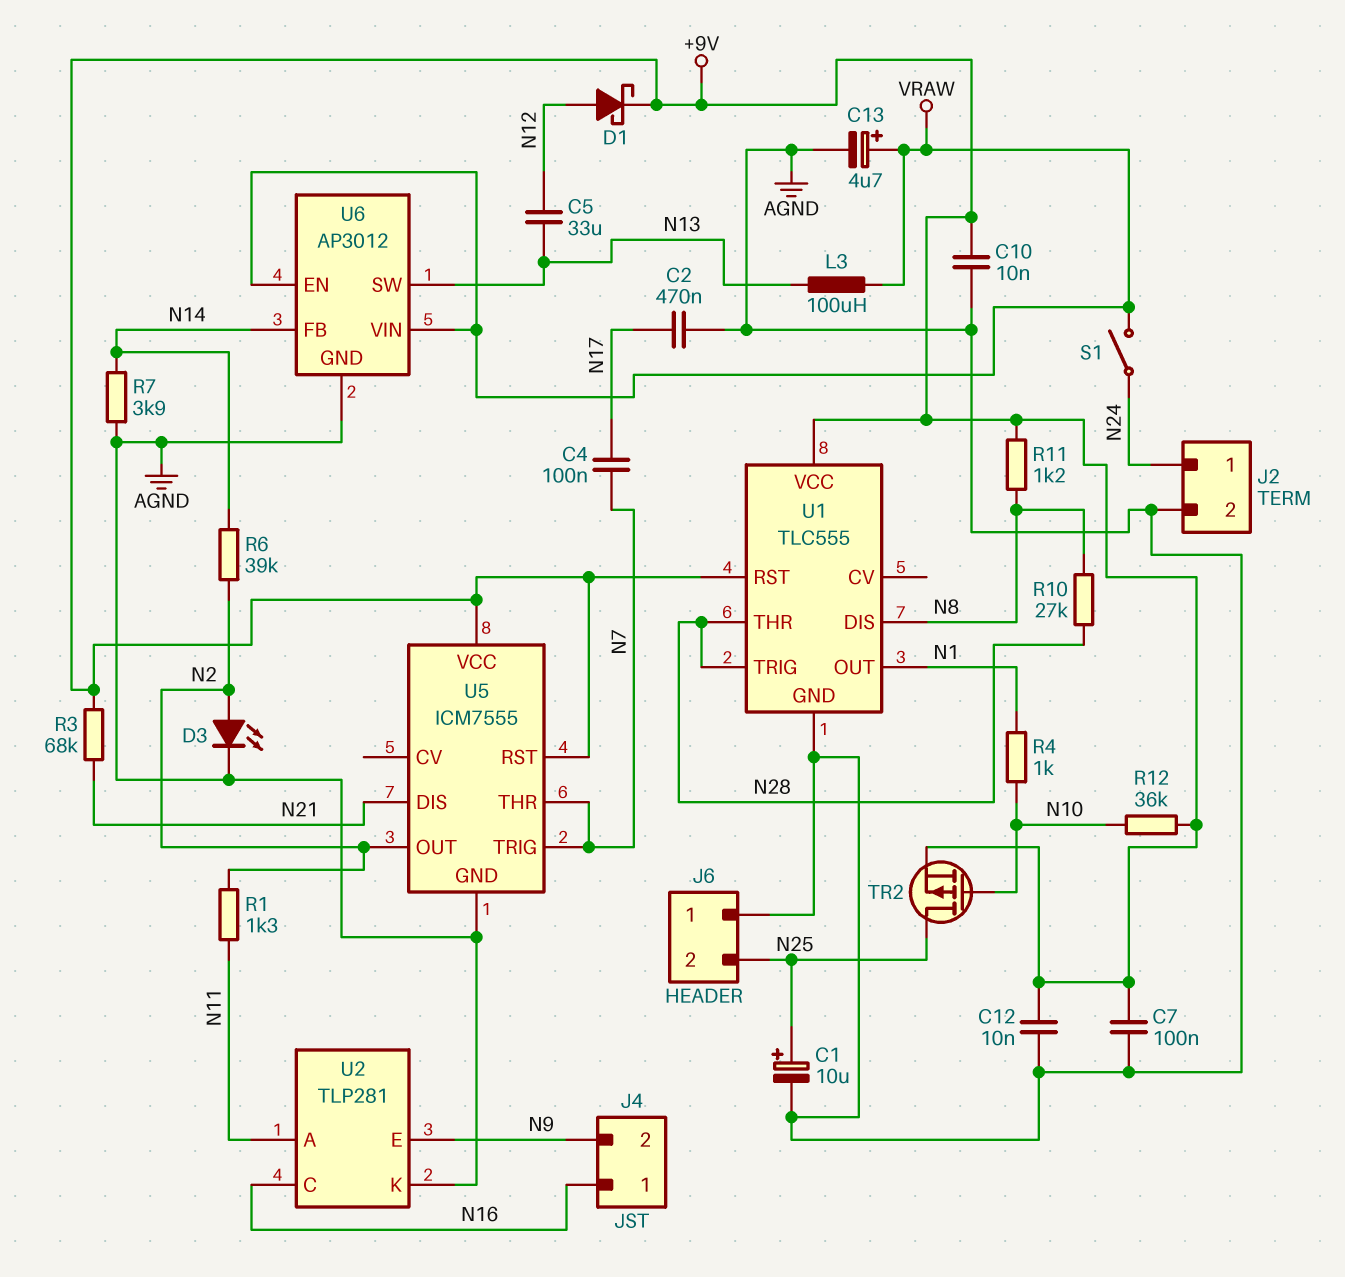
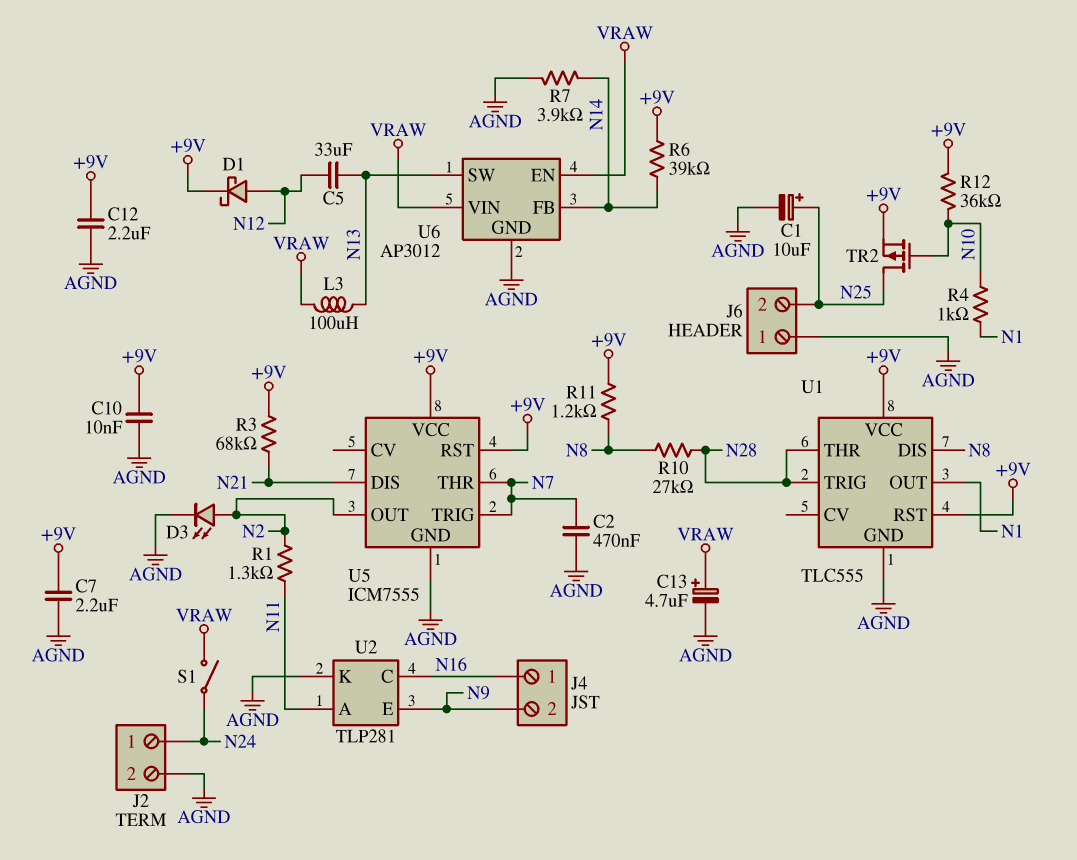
C2: 470nF (AGND, N17) -> 470nF (AGND, N7)
C4: 100nF (N7, N17) -> none
C7: 100nF (+9V, AGND) -> 2.2uF (+9V, AGND)
C12: 10nF (+9V, AGND) -> 2.2uF (+9V, AGND)
R6: 39k (N2, N14) -> 39k (+9V, N14)

